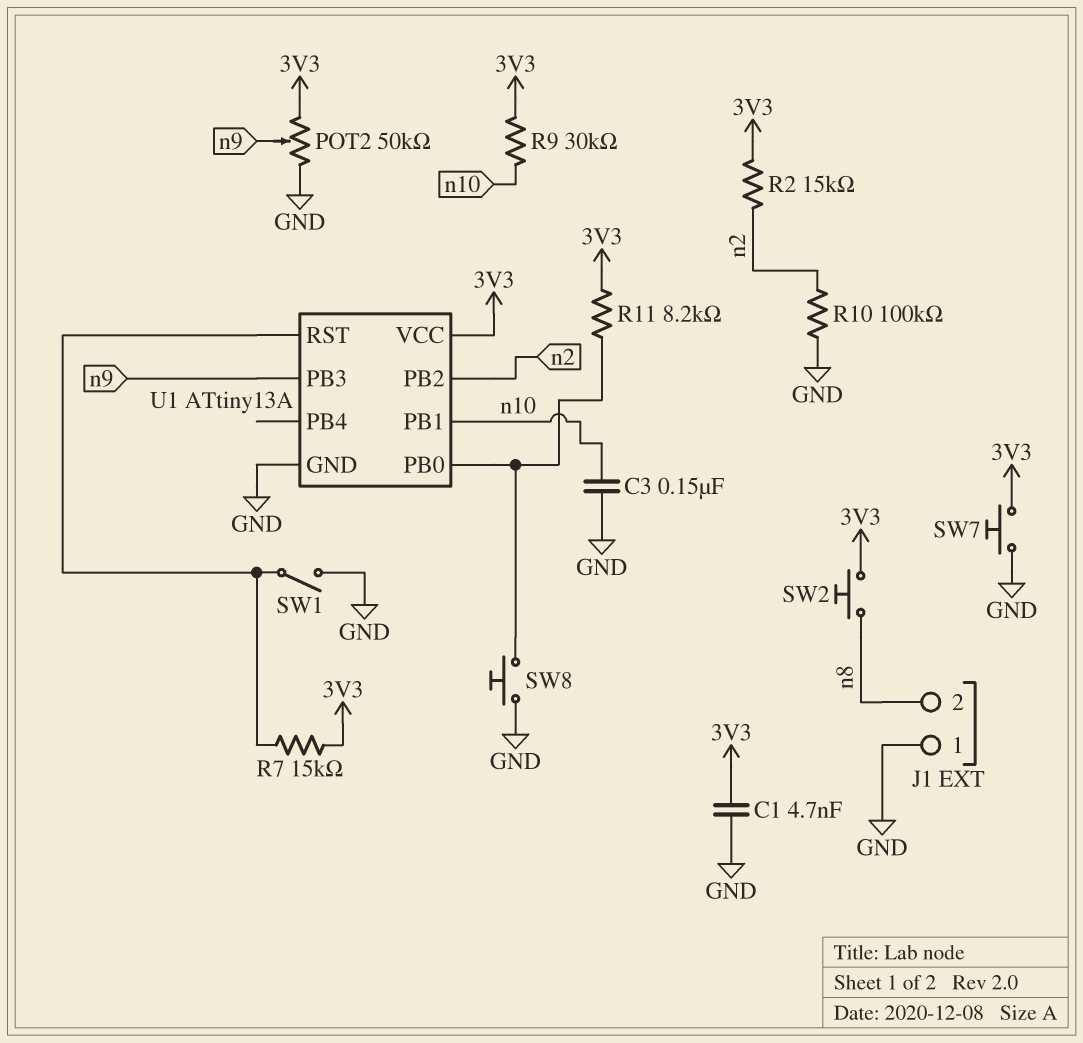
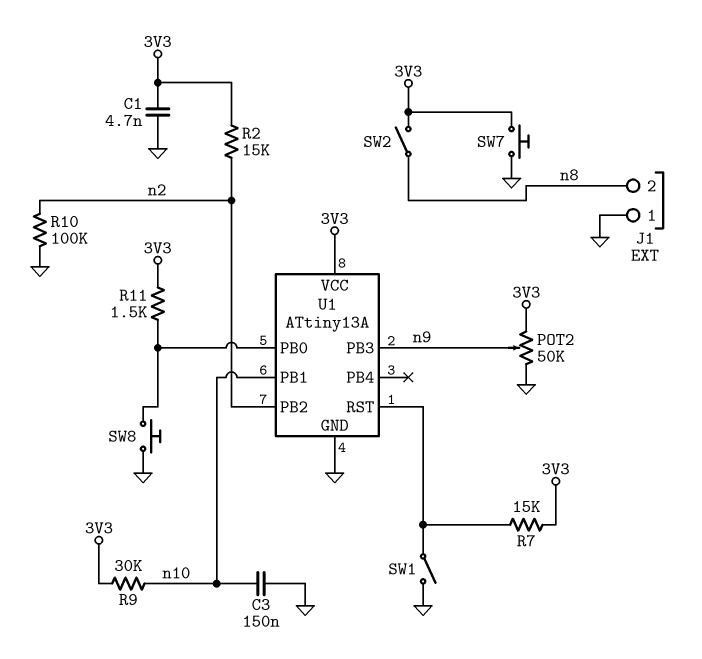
R11: 8.2k (3V3, U1/PB0) -> 1.5k (3V3, U1/PB0)
SW2: button (3V3, n8) -> switch (3V3, n8)

